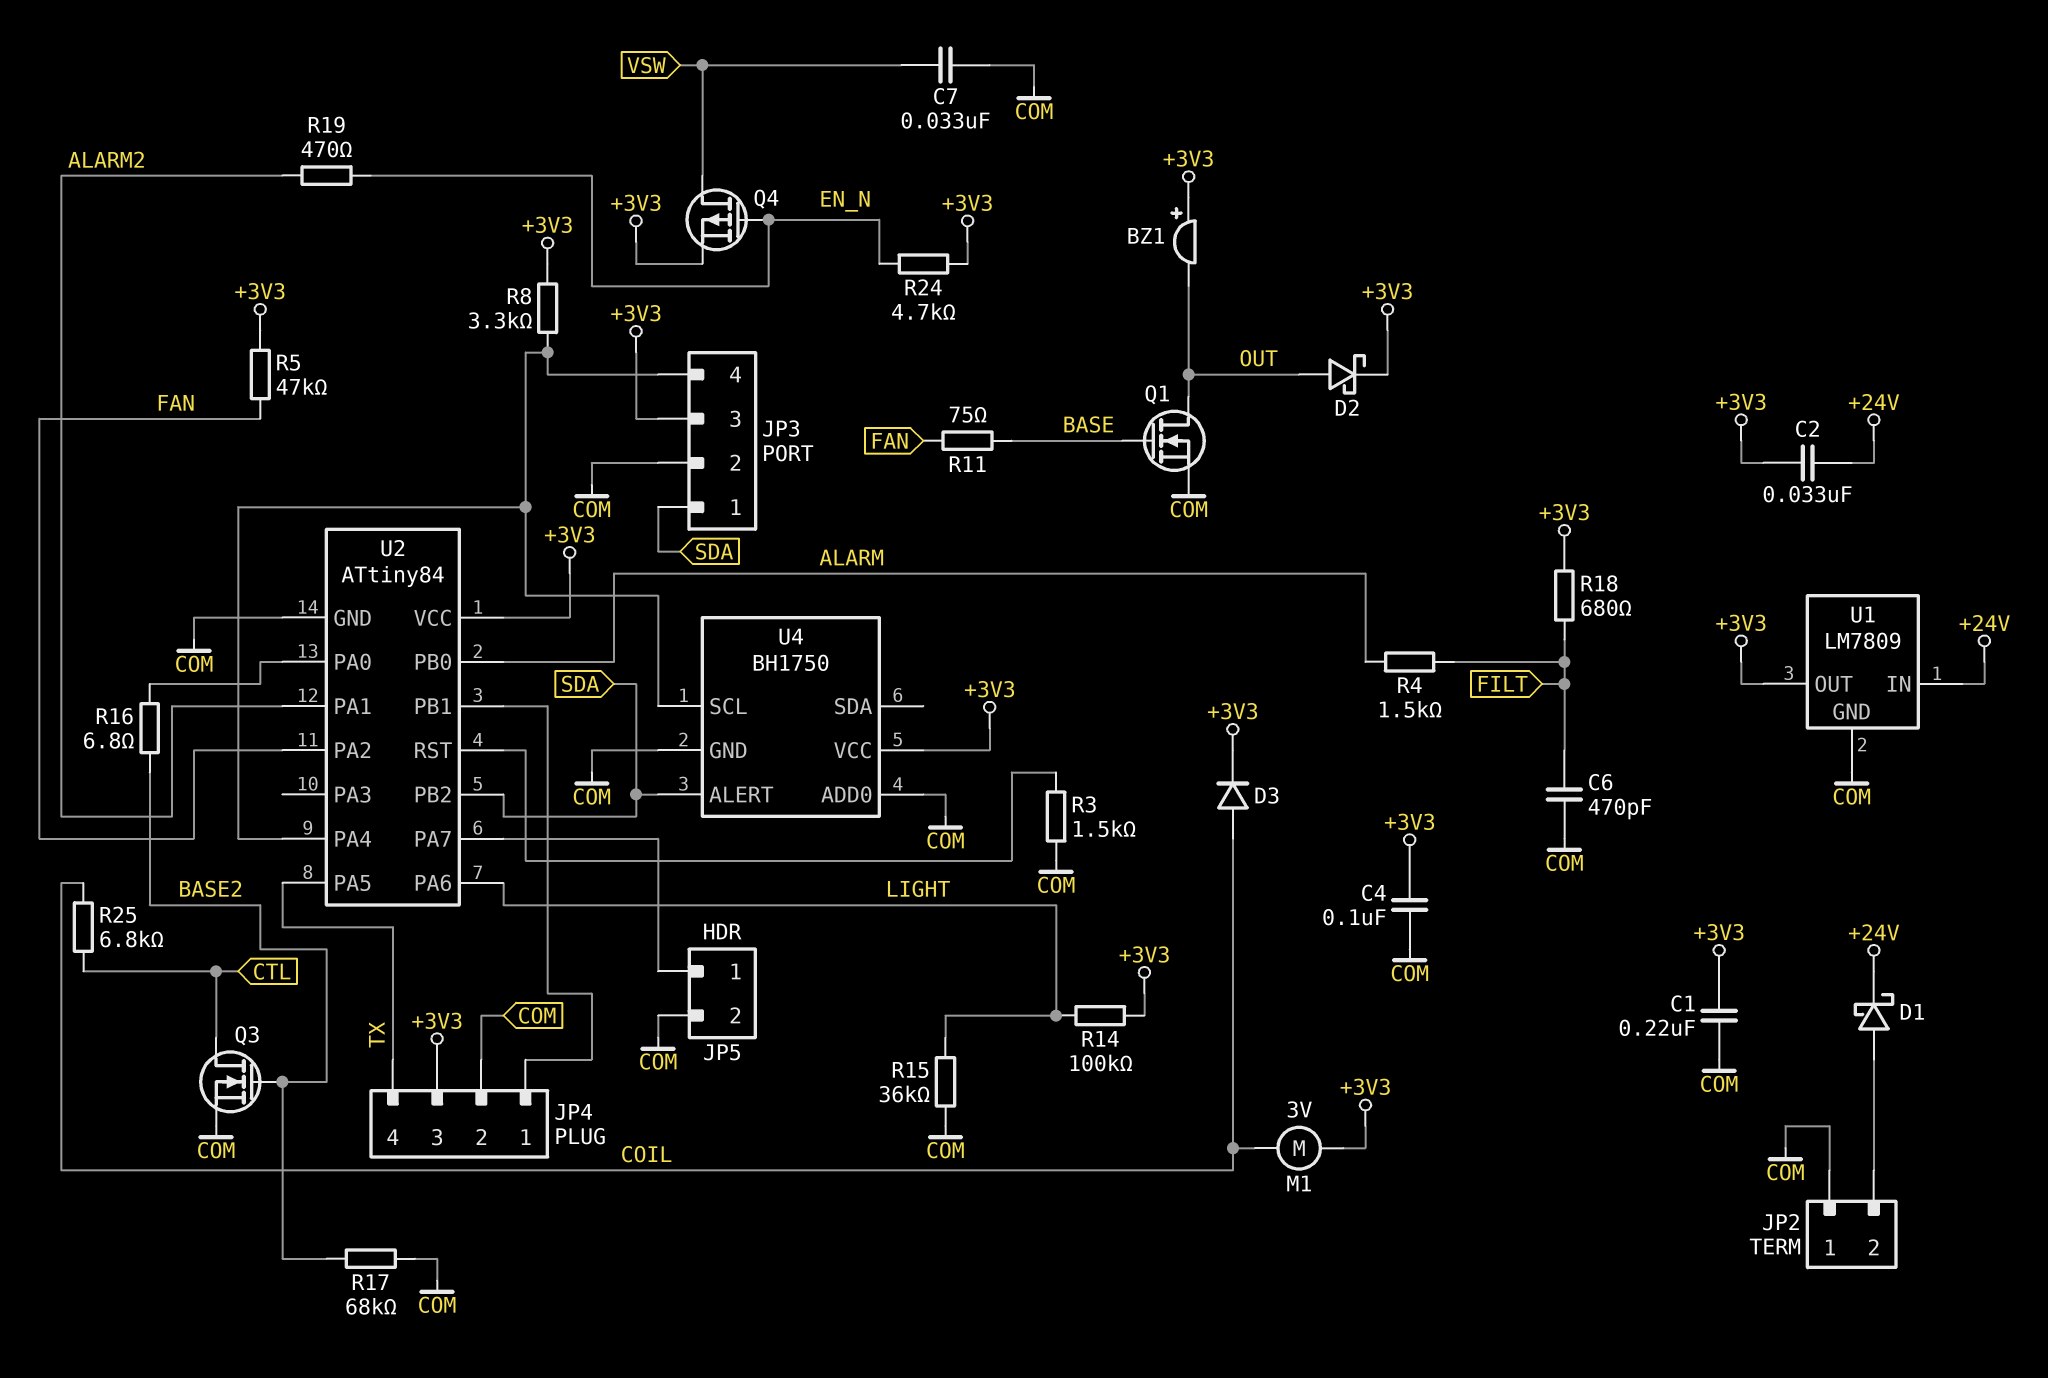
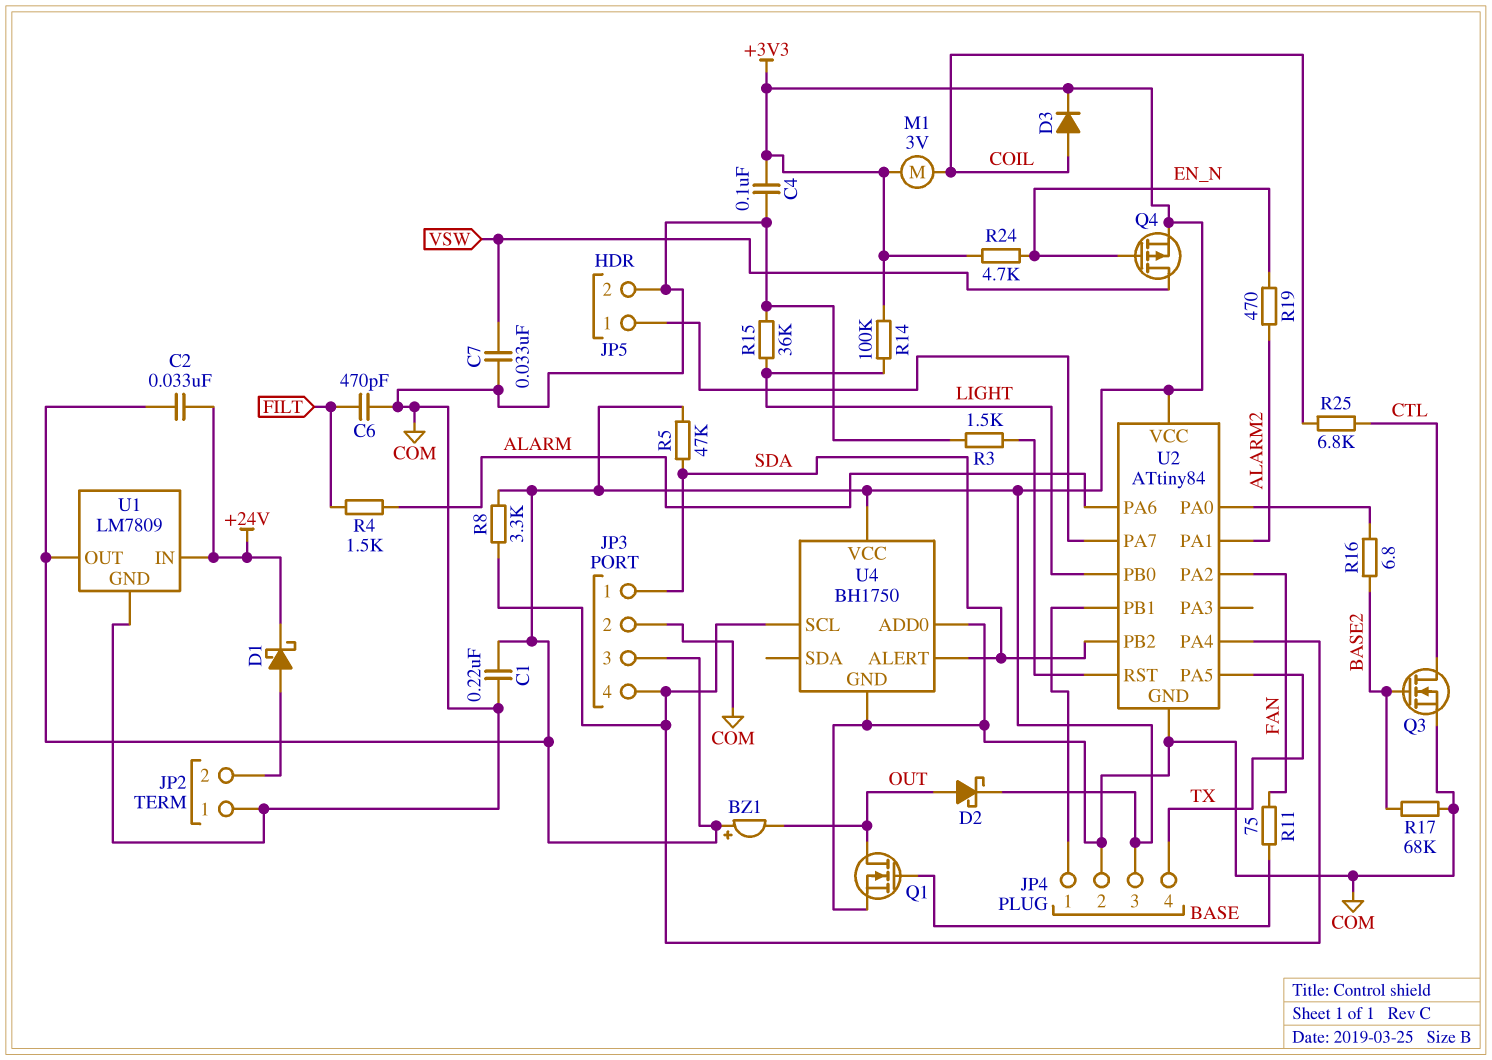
R5: 47k (+3V3, FAN) -> 47k (+3V3, SDA)
R18: 680 (+3V3, FILT) -> none
U2 pin PA6: LIGHT -> ALARM
U2 pin PB0: ALARM -> LIGHT

